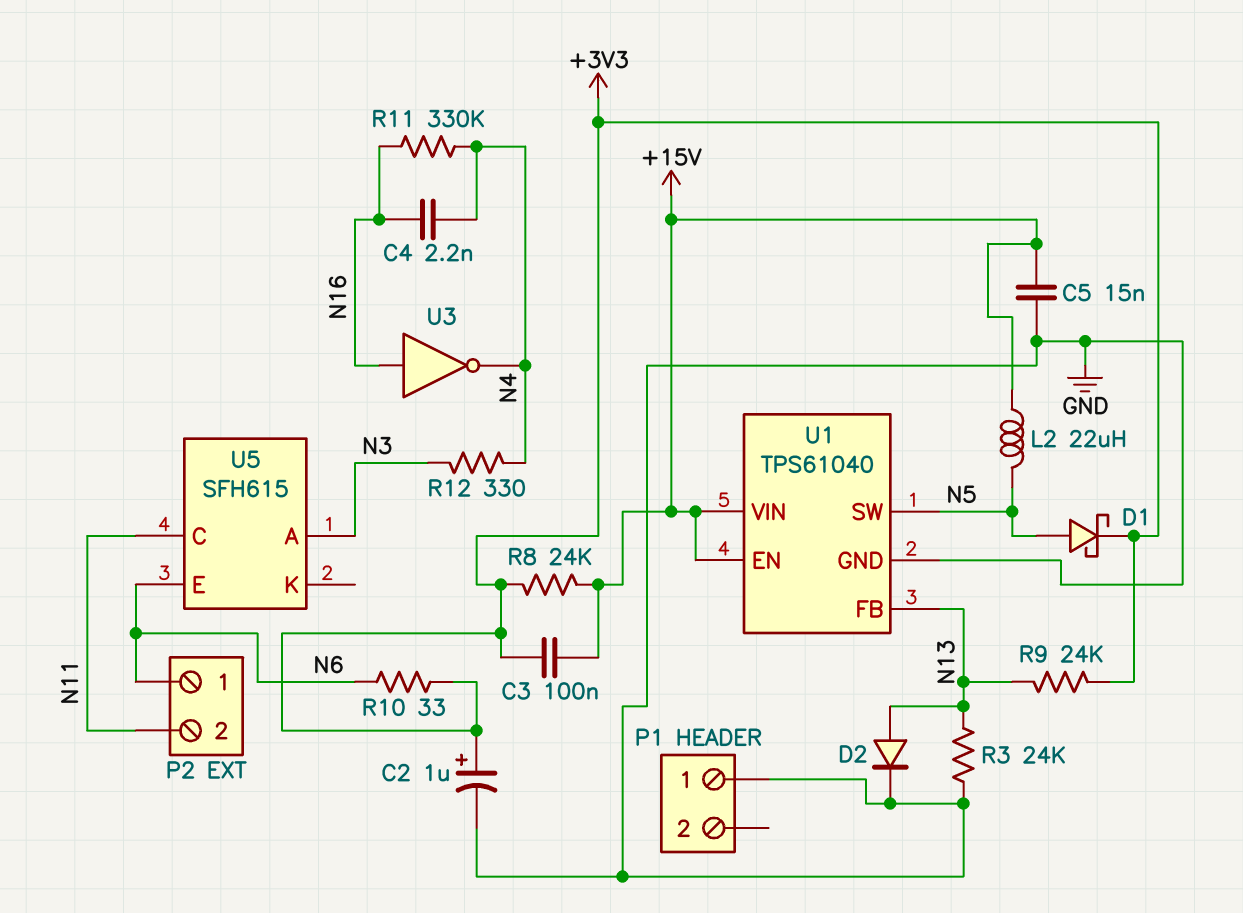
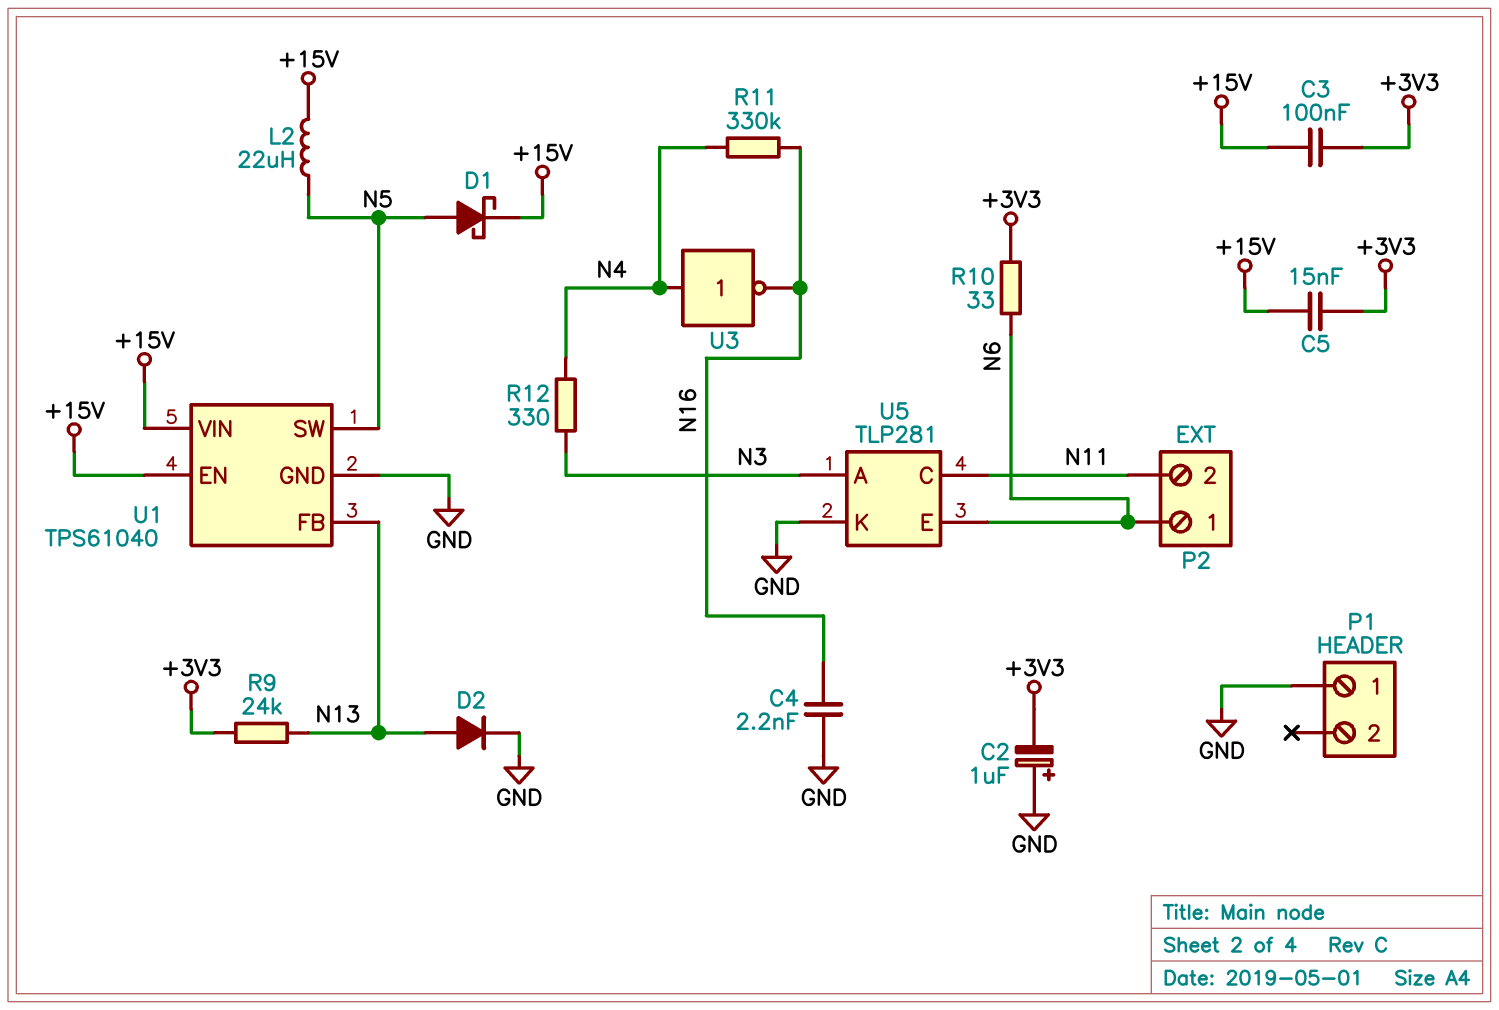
C2: 1uF (plus +3V3, minus GND) -> 1uF (plus GND, minus +3V3)
C4: 2.2nF (N4, N16) -> 2.2nF (GND, N16)
C5: 15nF (+15V, GND) -> 15nF (+3V3, +15V)
D1: schottky (A N5, K +3V3) -> schottky (A N5, K +15V)
R3: 24k (GND, N13) -> none
R8: 24k (+3V3, +15V) -> none
U3: NOT (in N16, out N4) -> NOT (in N4, out N16)
U5: SFH615 -> TLP281
U5 pin K: none -> GND

